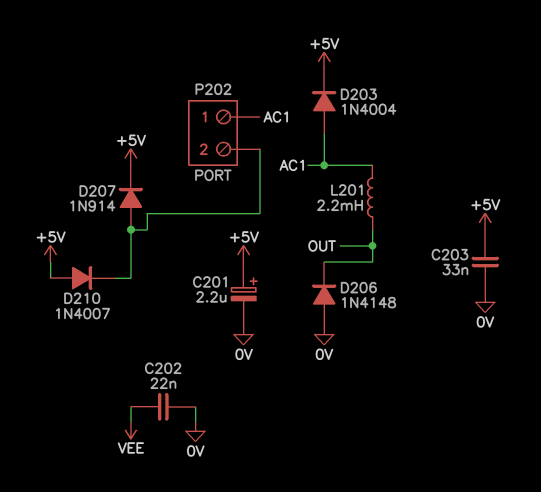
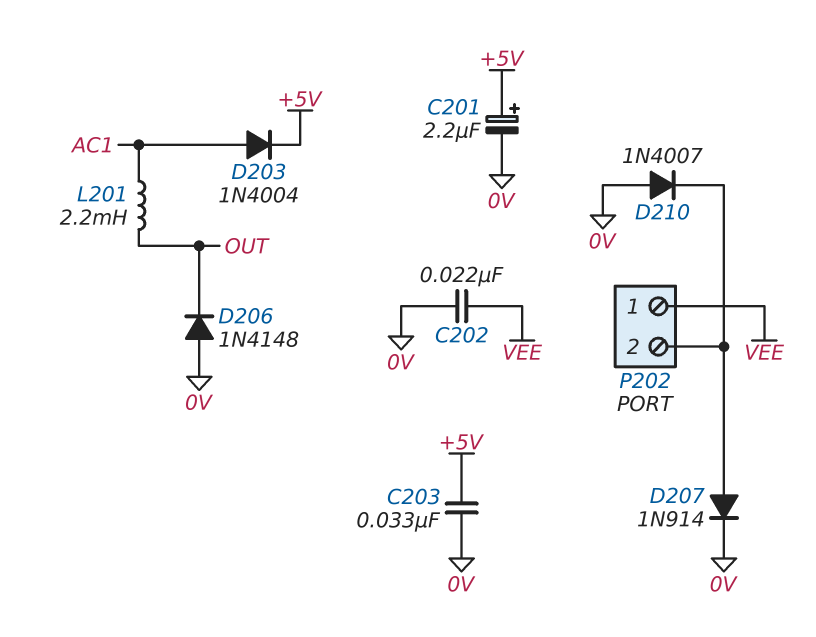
D207: diode 1N914 (A P202/2, K +5V) -> diode 1N914 (A P202/2, K 0V)
D210: diode 1N4007 (A +5V, K P202/2) -> diode 1N4007 (A 0V, K P202/2)
P202 pin 1: AC1 -> VEE

